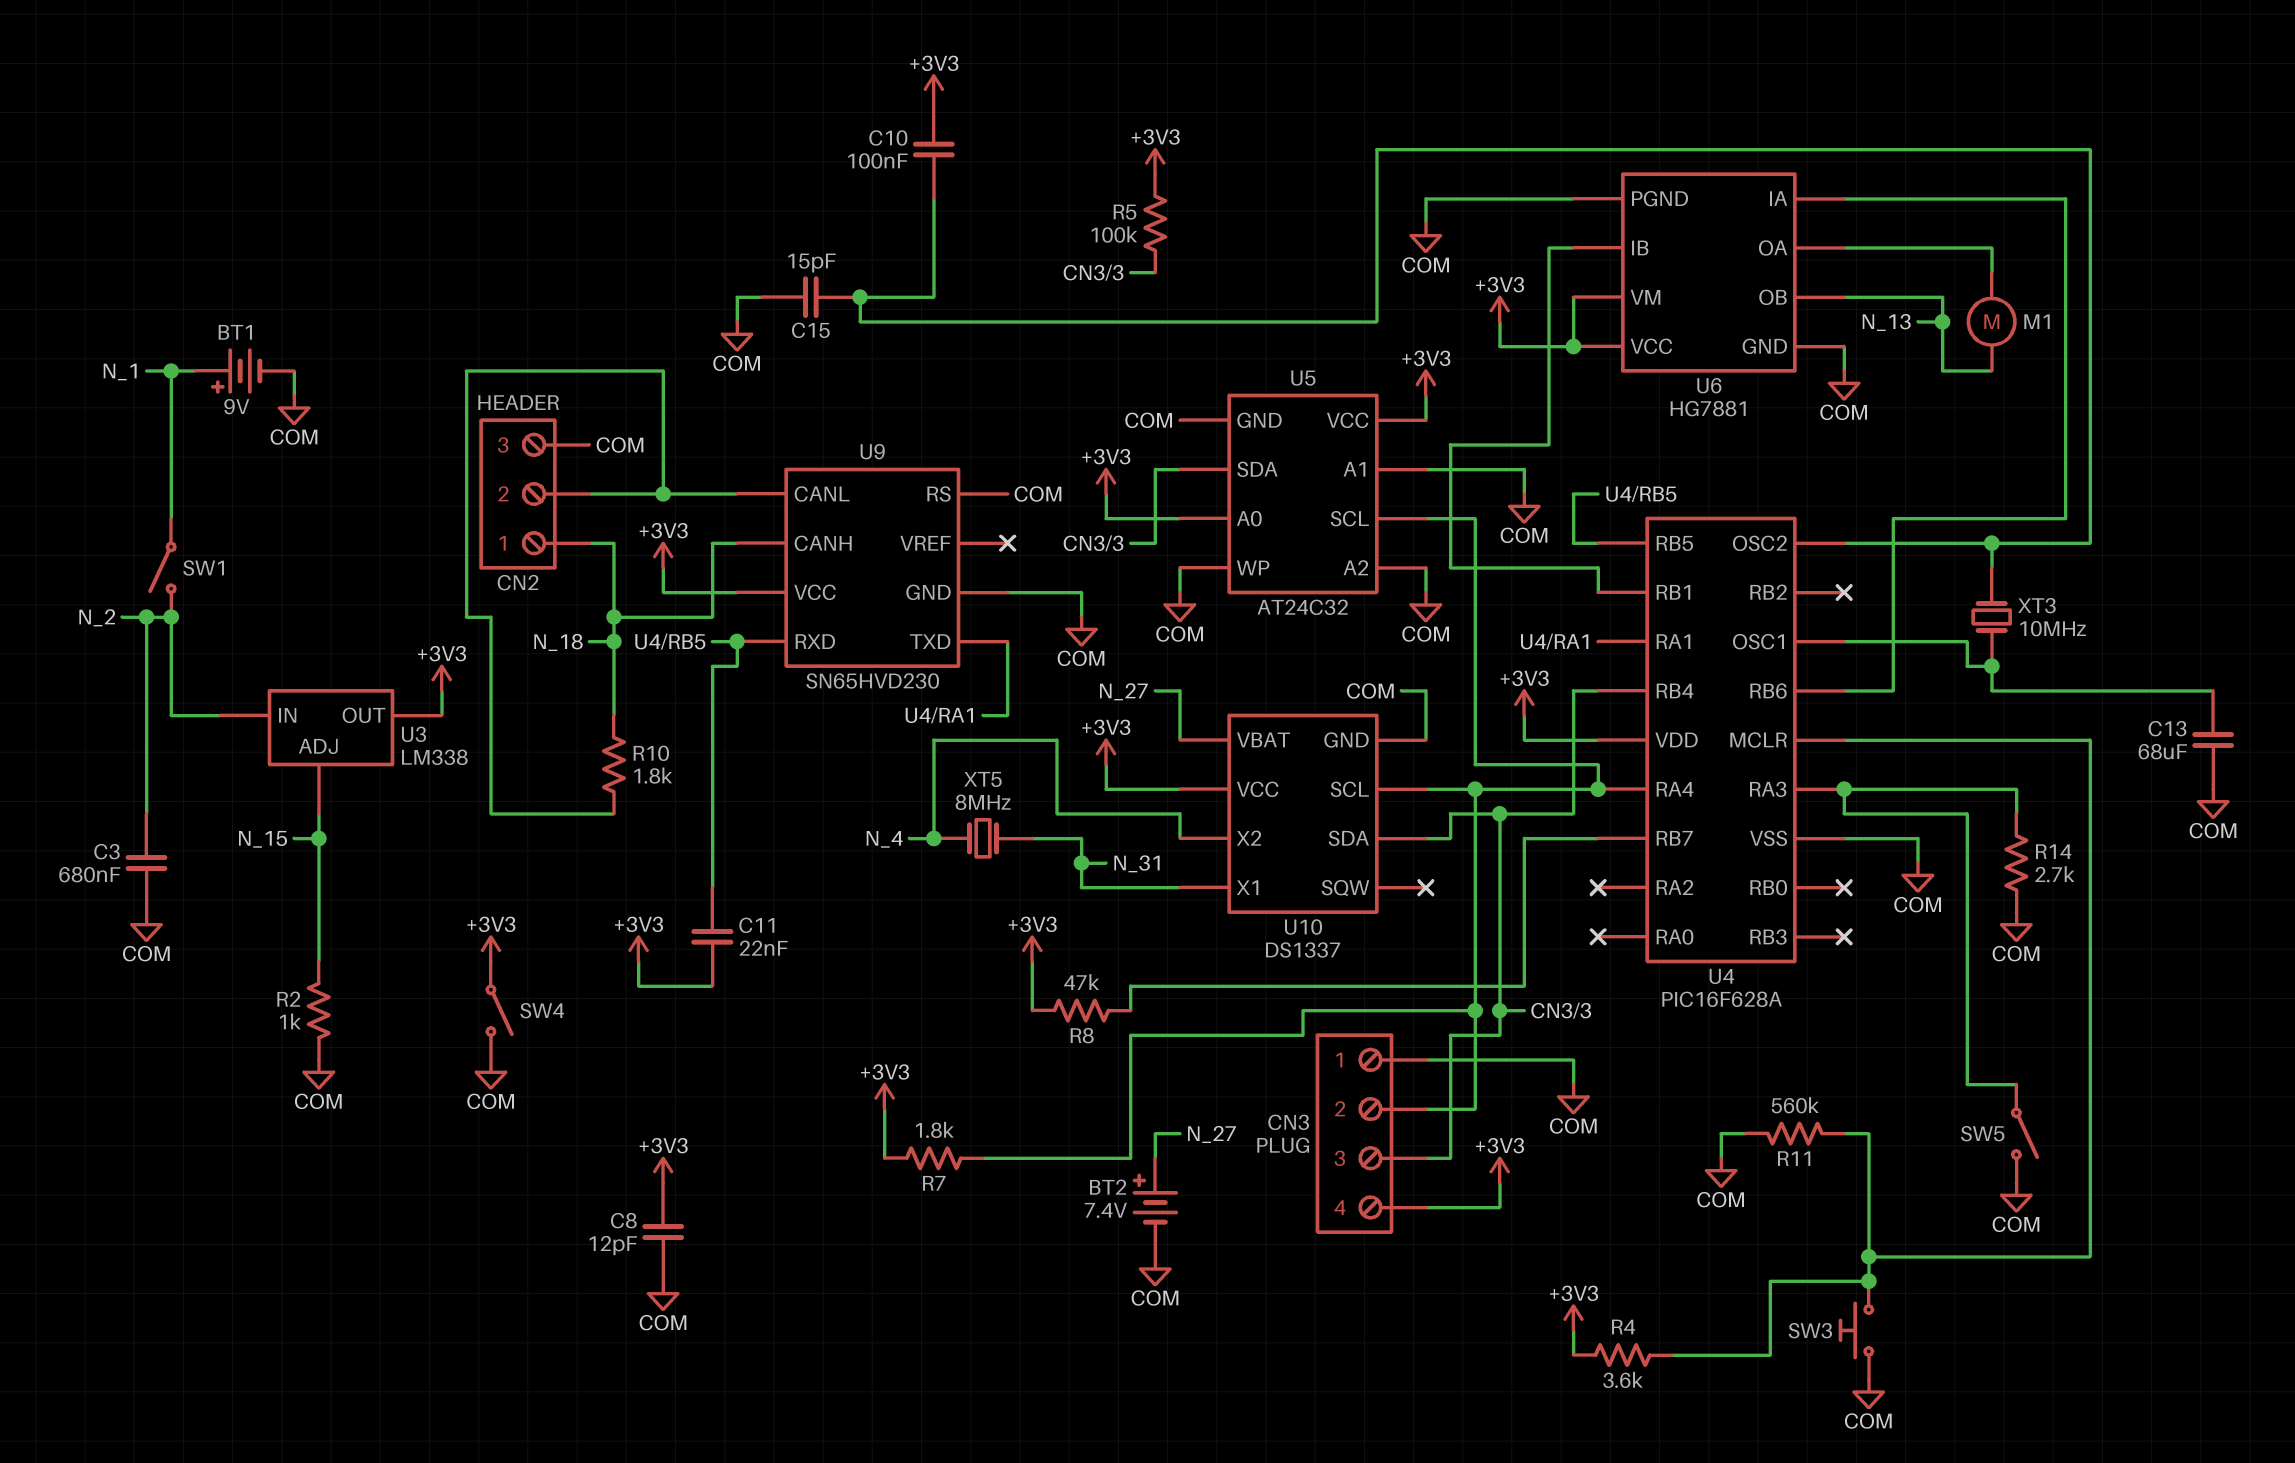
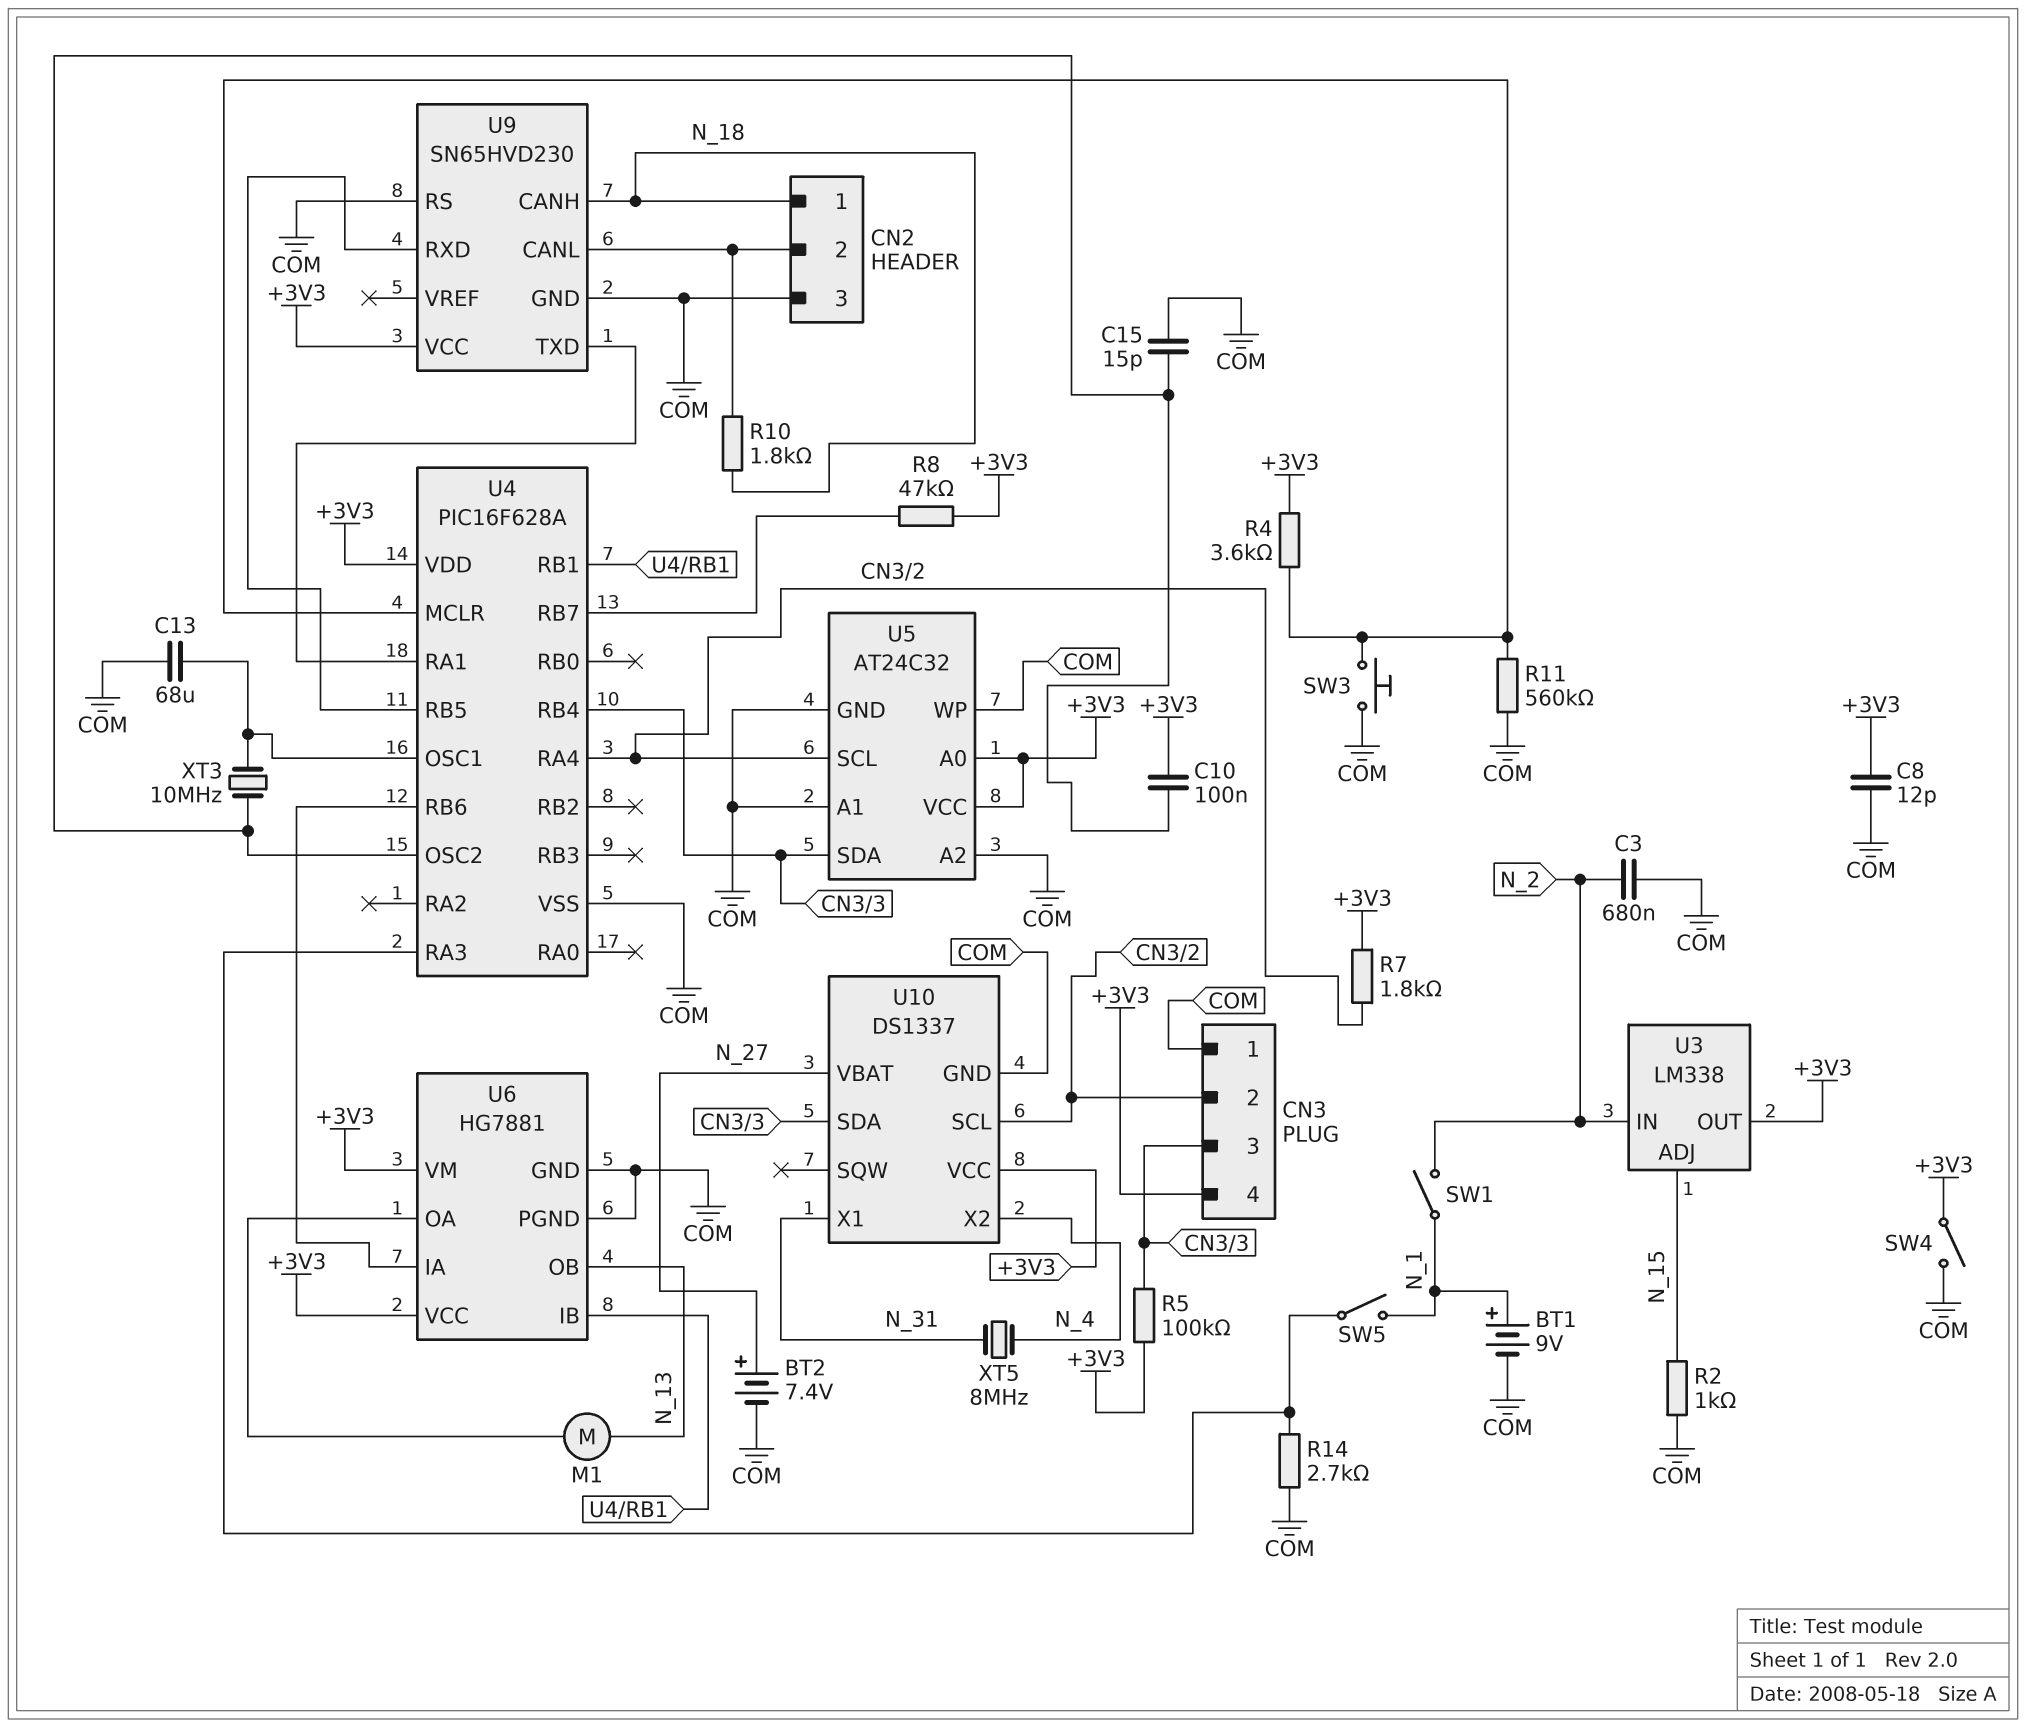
C11: 22nF (+3V3, U4/RB5) -> none
SW5: switch (COM, U4/RA3) -> switch (N_1, U4/RA3)

